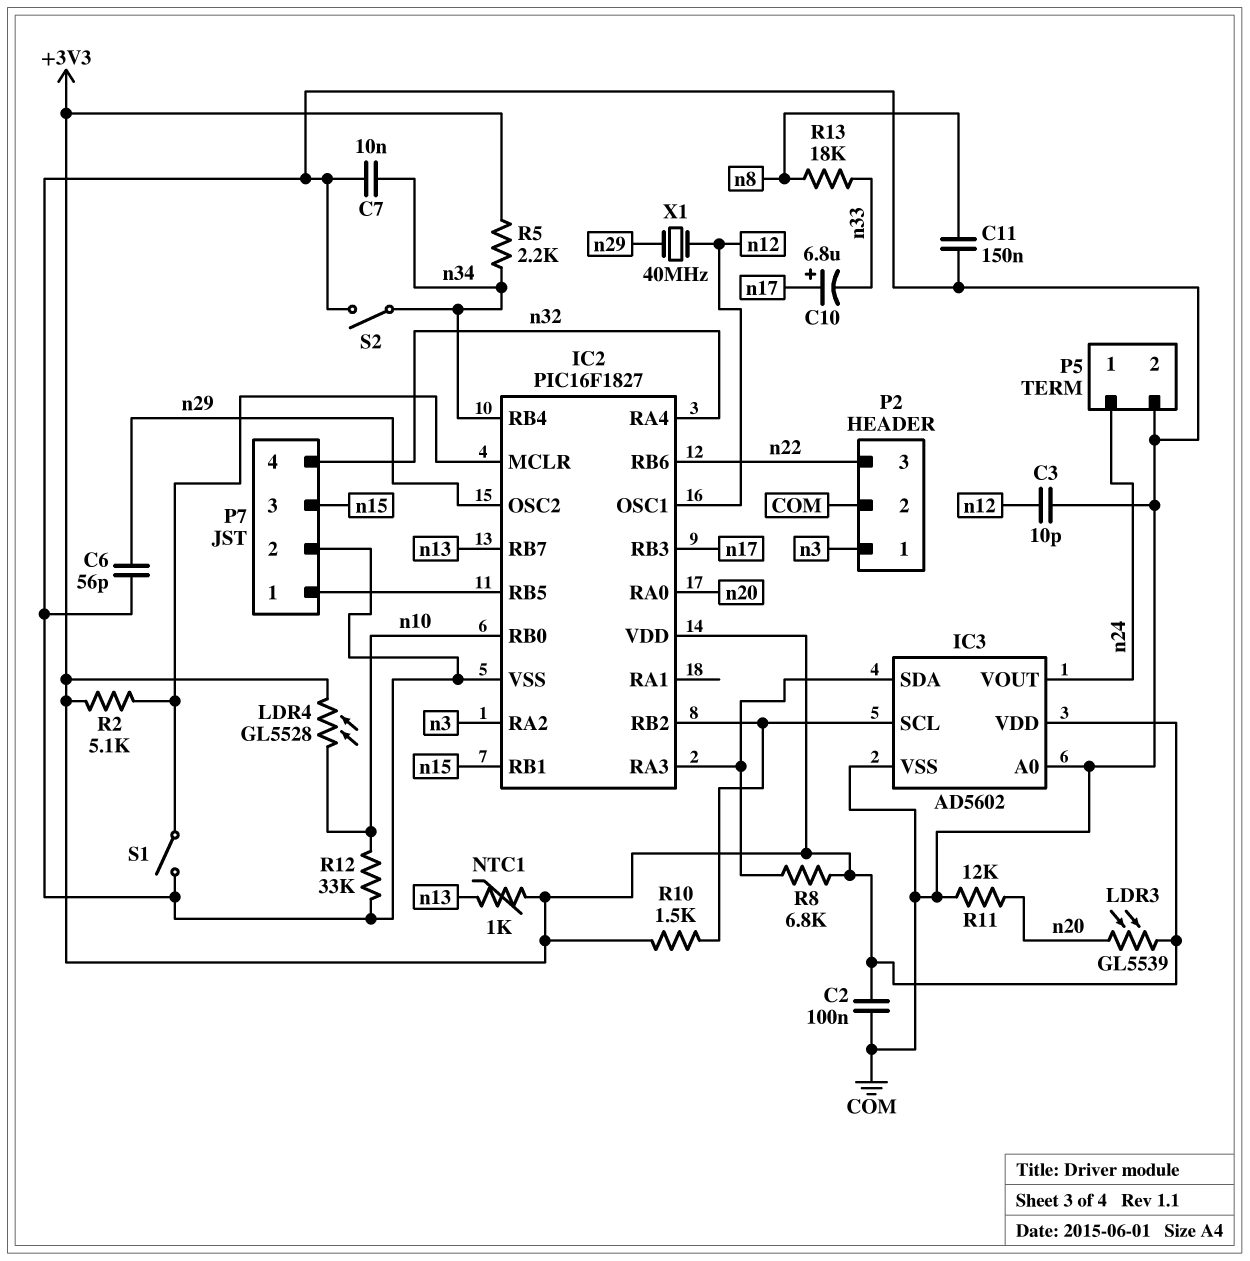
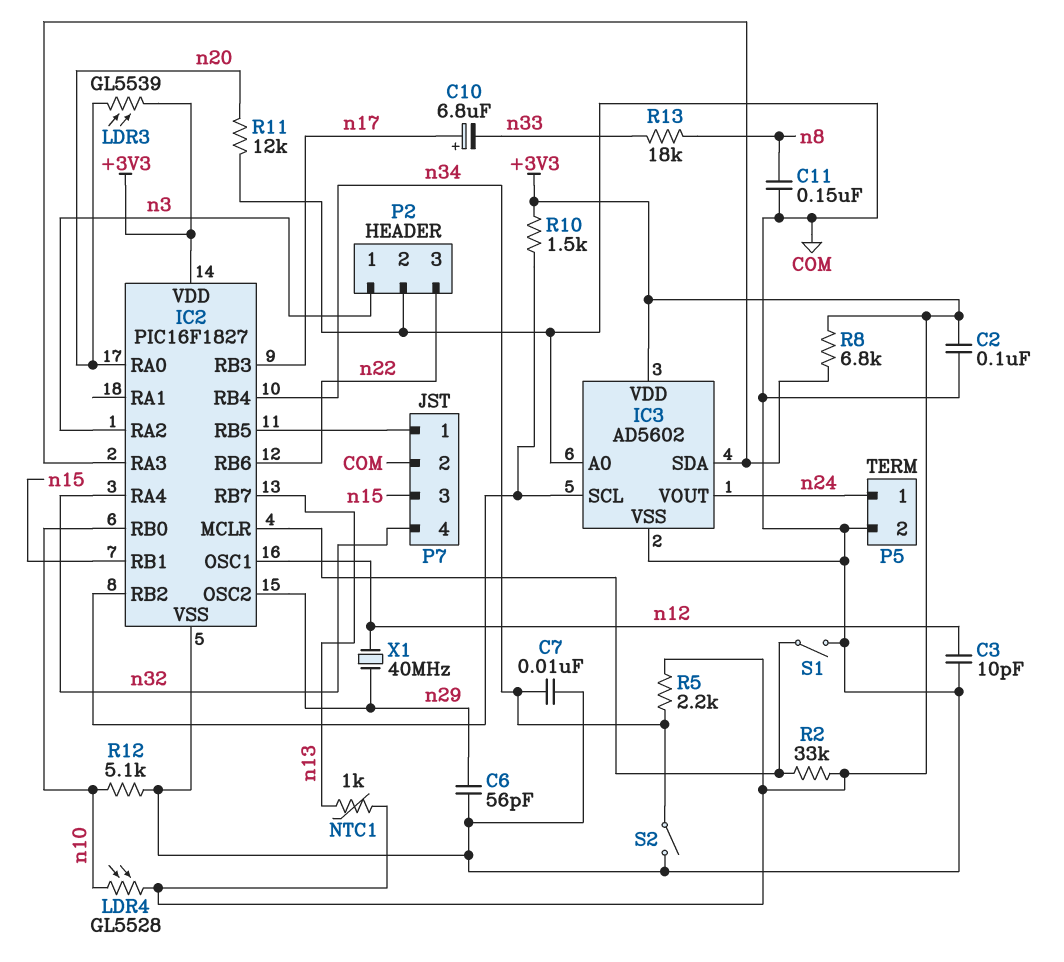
R2: 5.1k (+3V3, IC2/MCLR) -> 33k (+3V3, IC2/MCLR)
R12: 33k (COM, n10) -> 5.1k (COM, n10)

